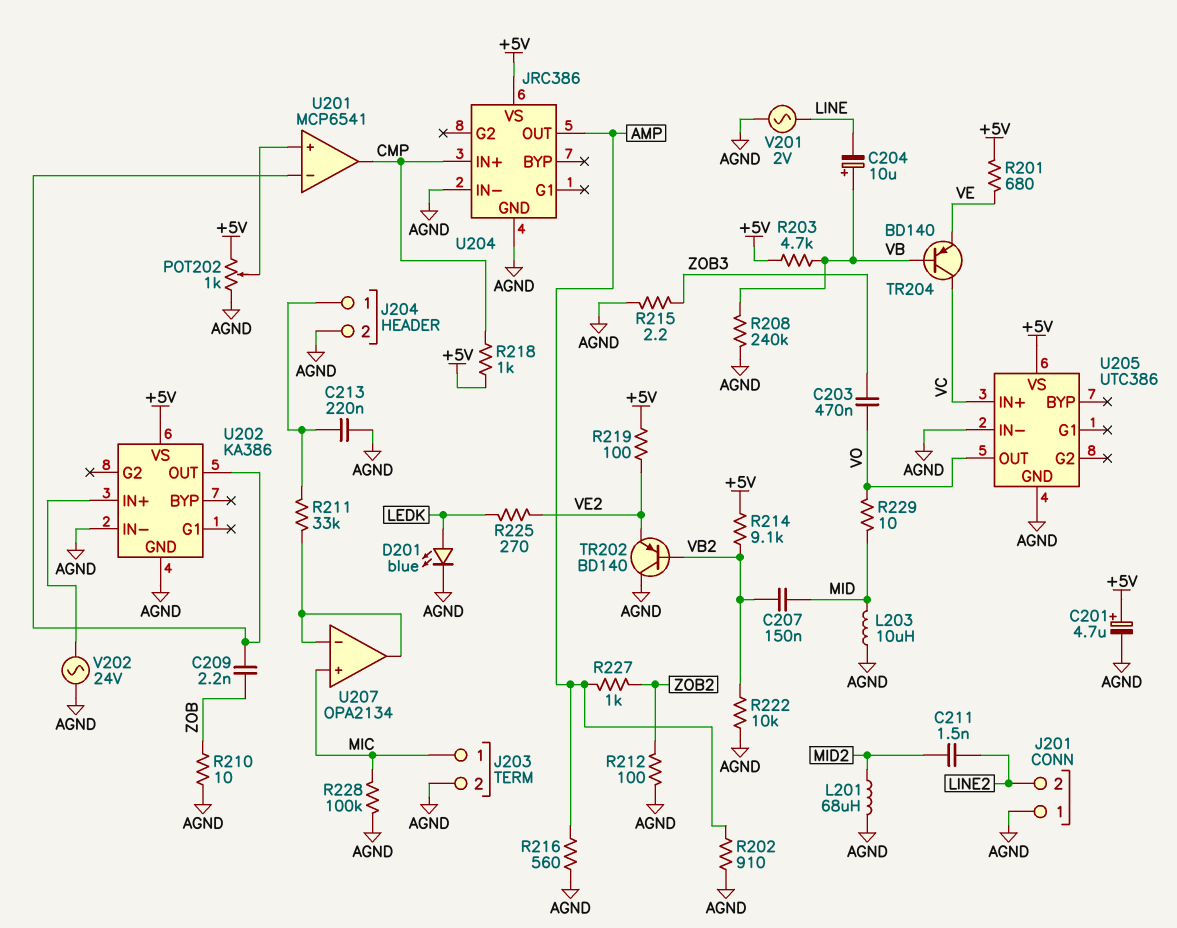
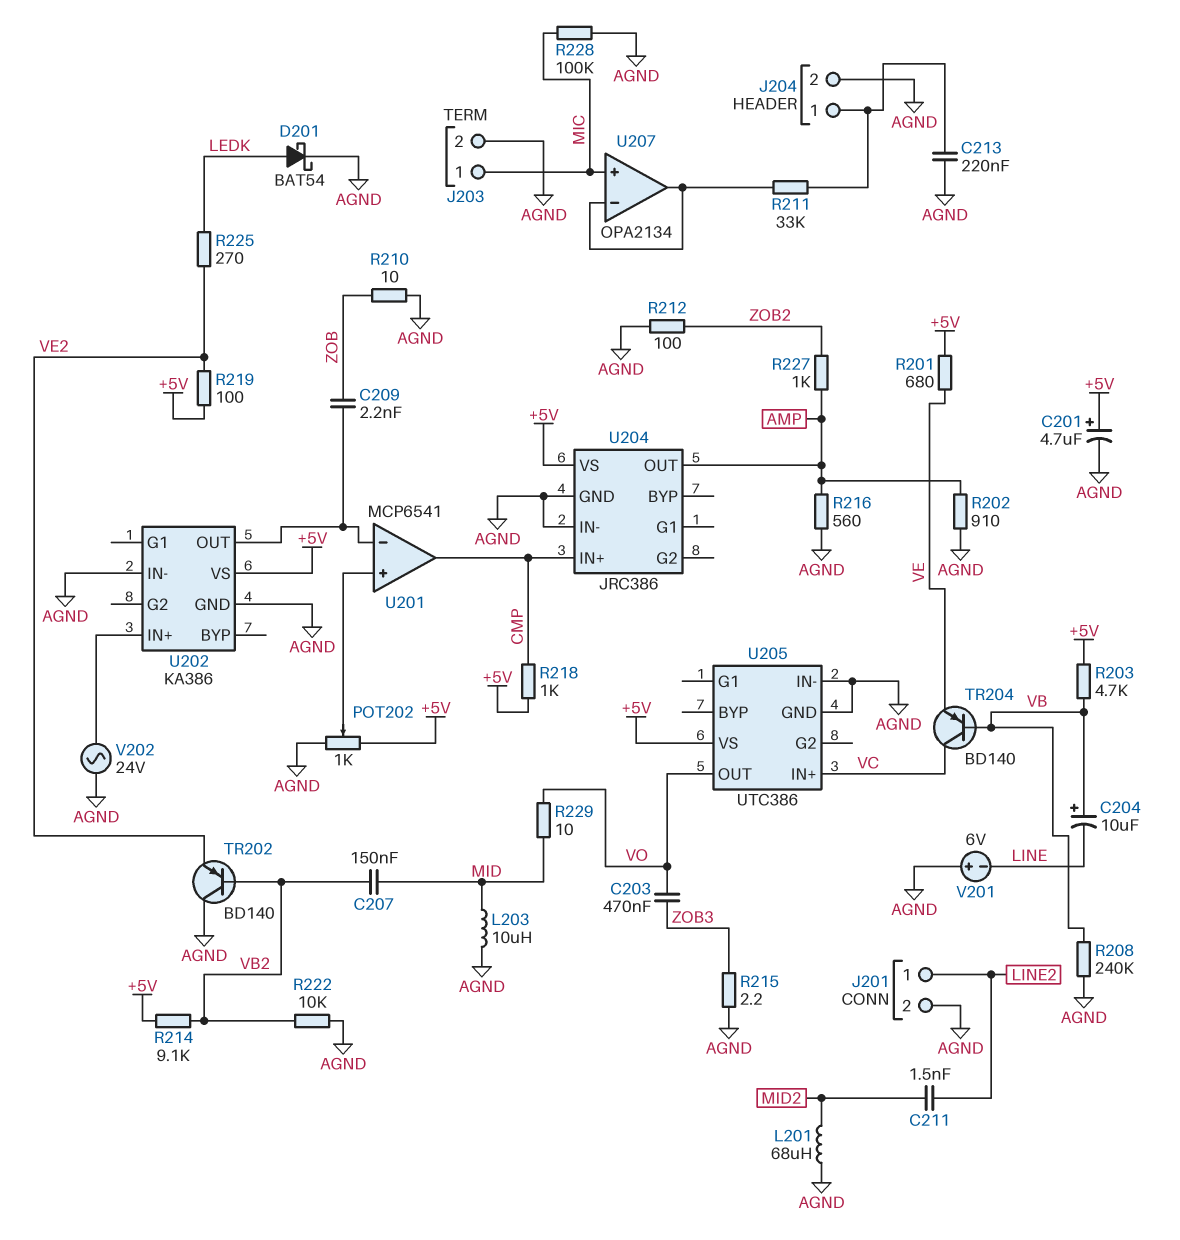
D201: LED blue (A LEDK, K AGND) -> schottky BAT54 (A LEDK, K AGND)
J201 pin 1: AGND -> LINE2
J201 pin 2: LINE2 -> AGND
V201: AC 2V (AGND, LINE) -> 6V (plus AGND, minus LINE)

